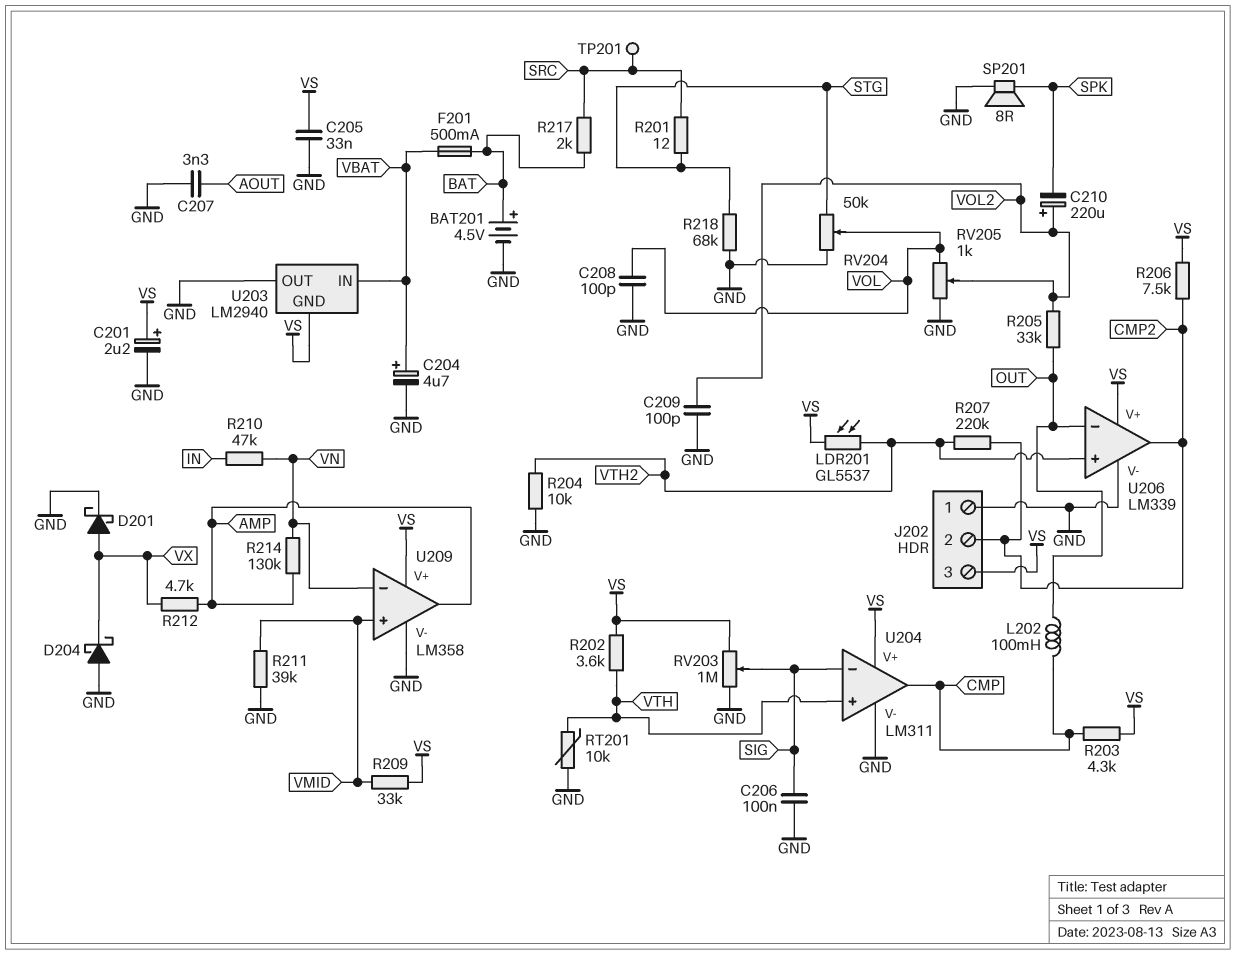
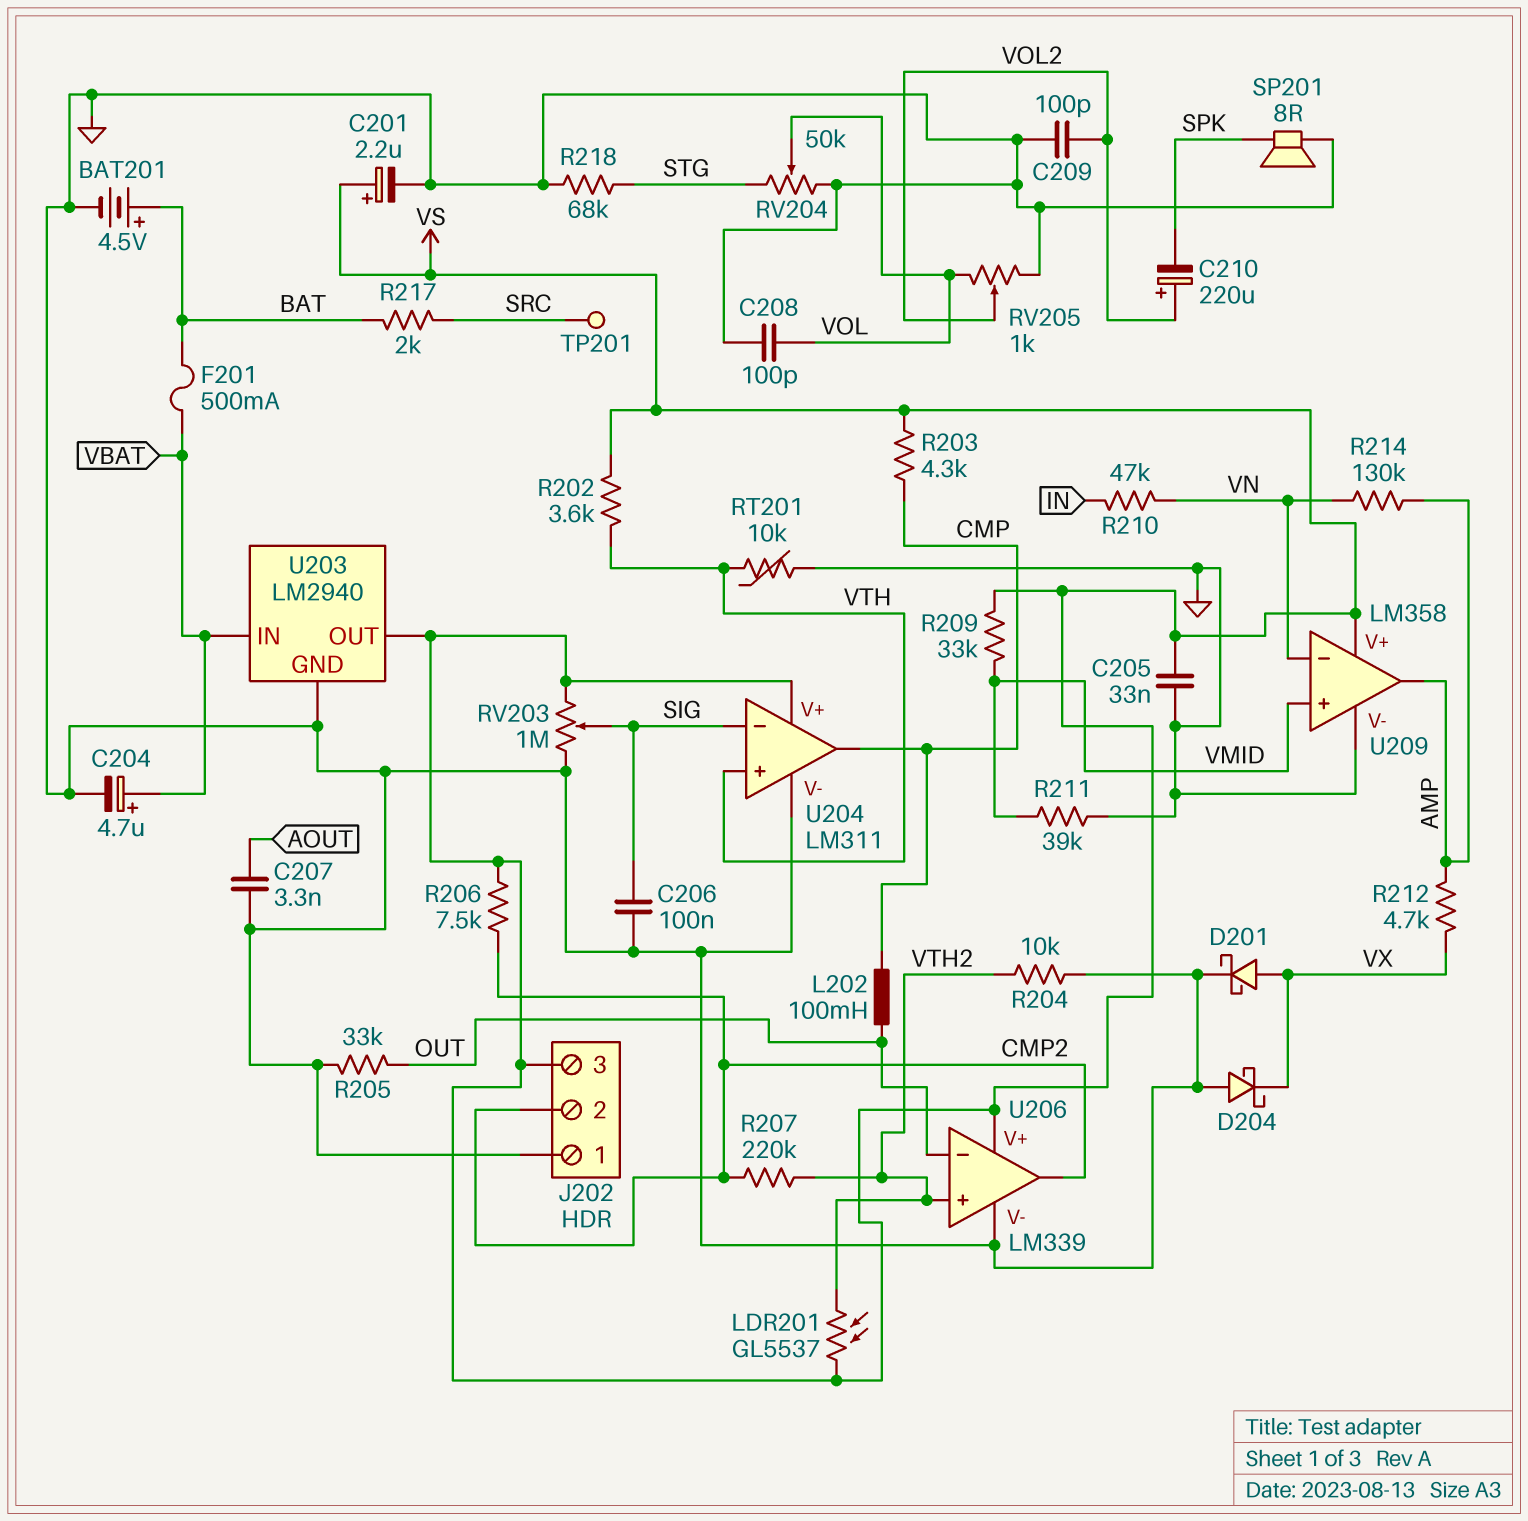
R201: 12 (SRC, STG) -> none
R205: 33k (OUT, VOL2) -> 33k (GND, OUT)
U203 pin GND: VS -> GND
U203 pin OUT: GND -> VS

